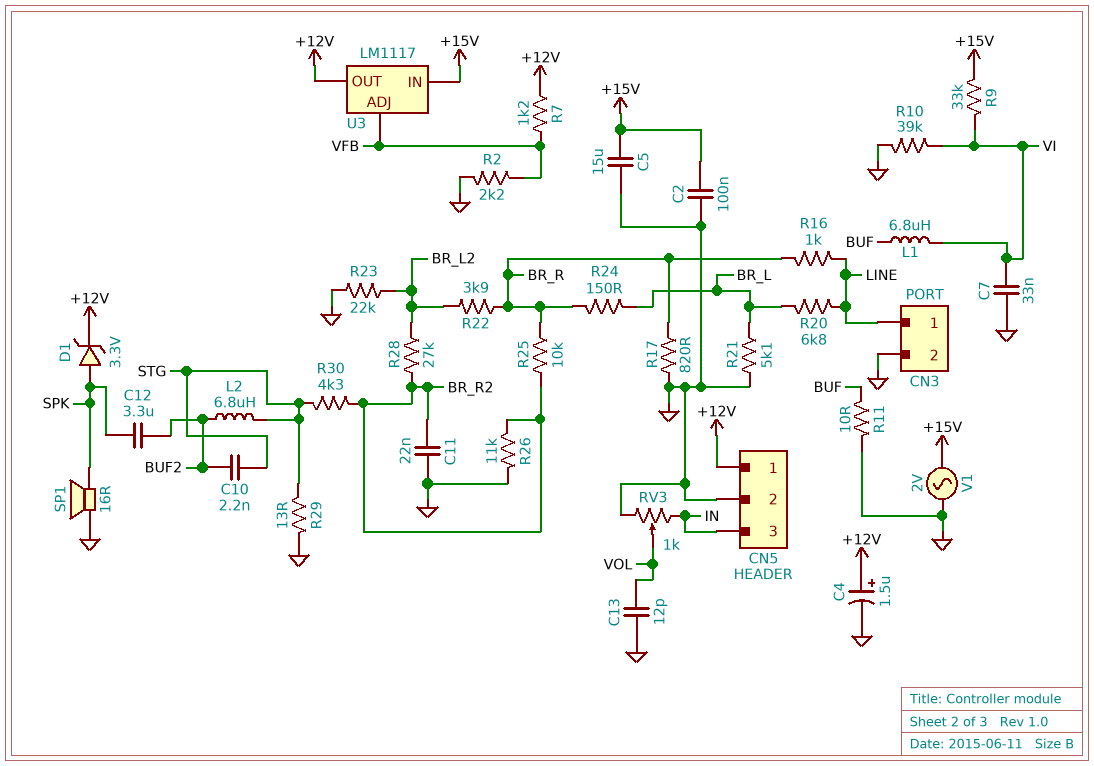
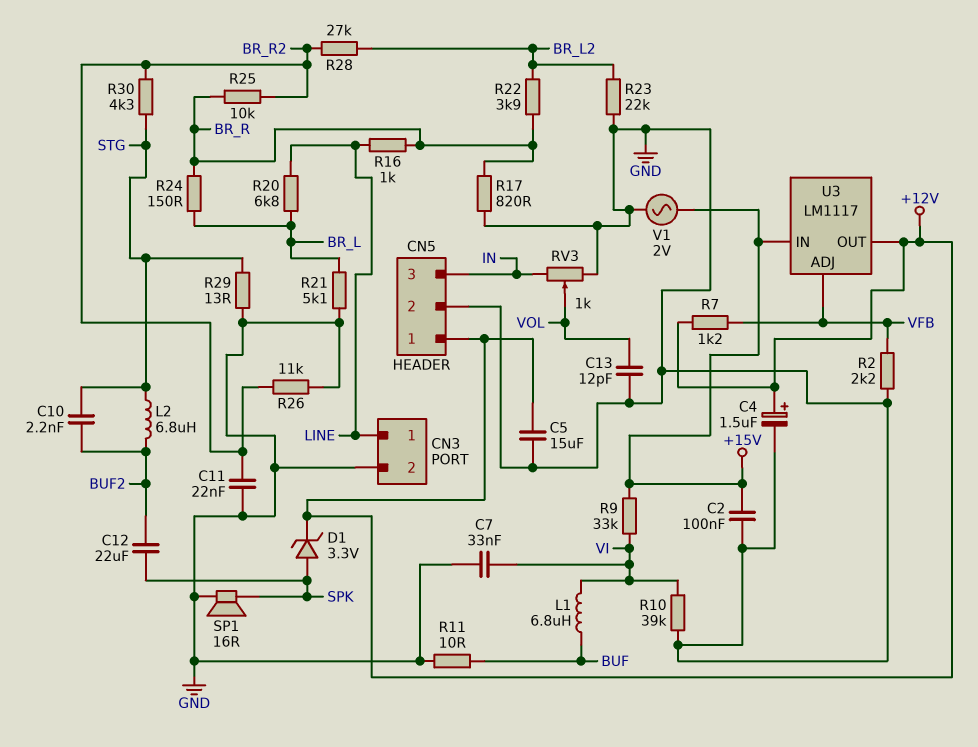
C5: 15uF (+15V, GND) -> 15uF (+12V, GND)
C12: 3.3uF (BUF2, SPK) -> 22uF (BUF2, SPK)

